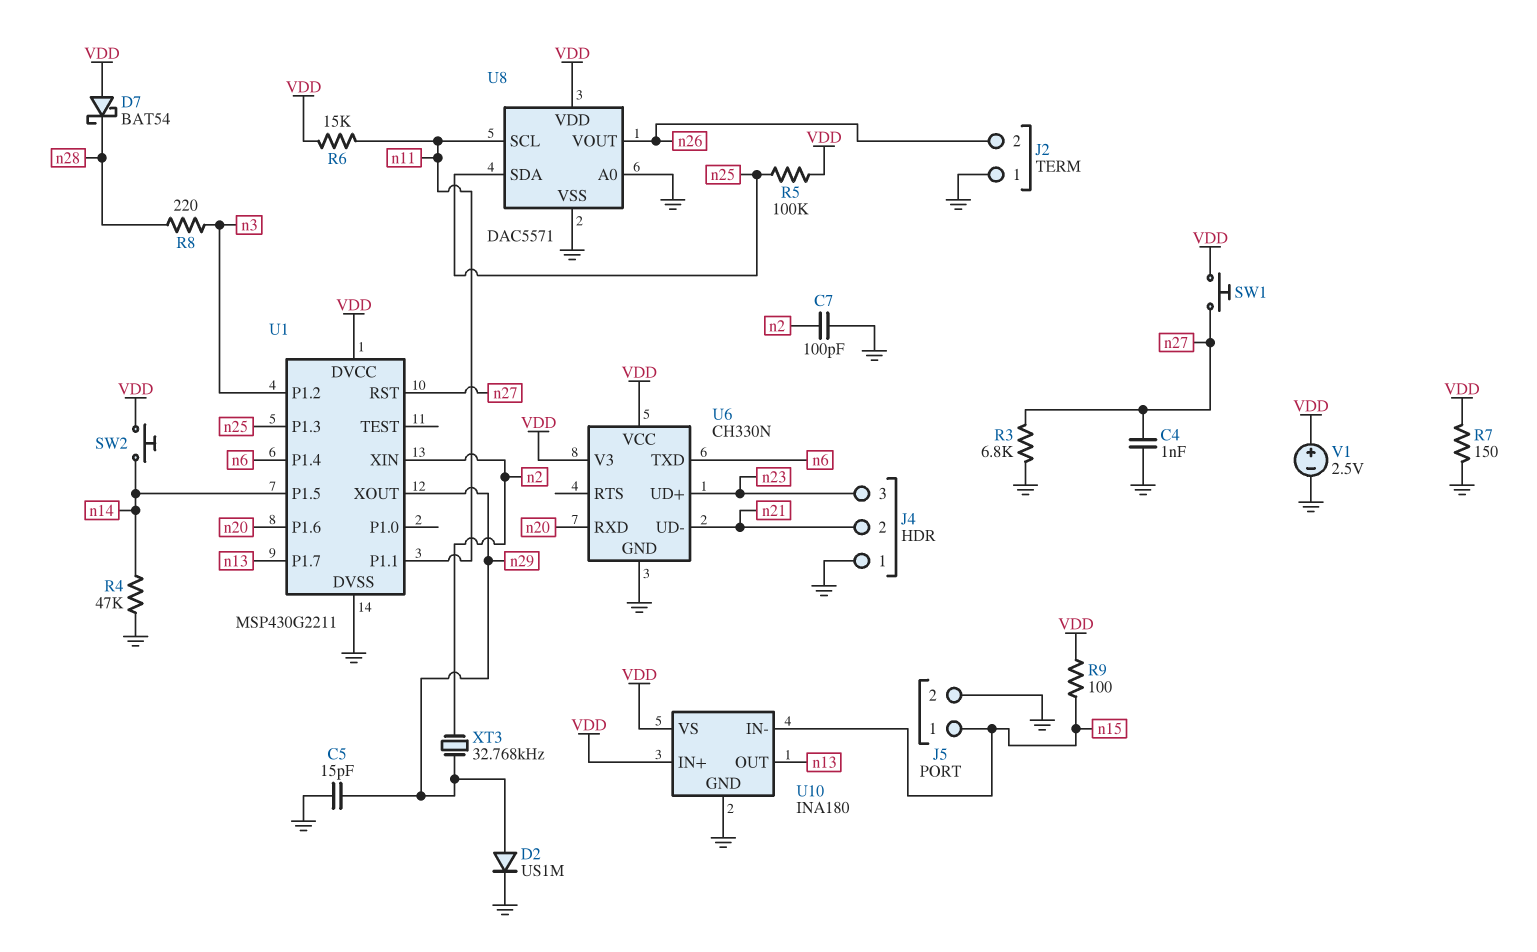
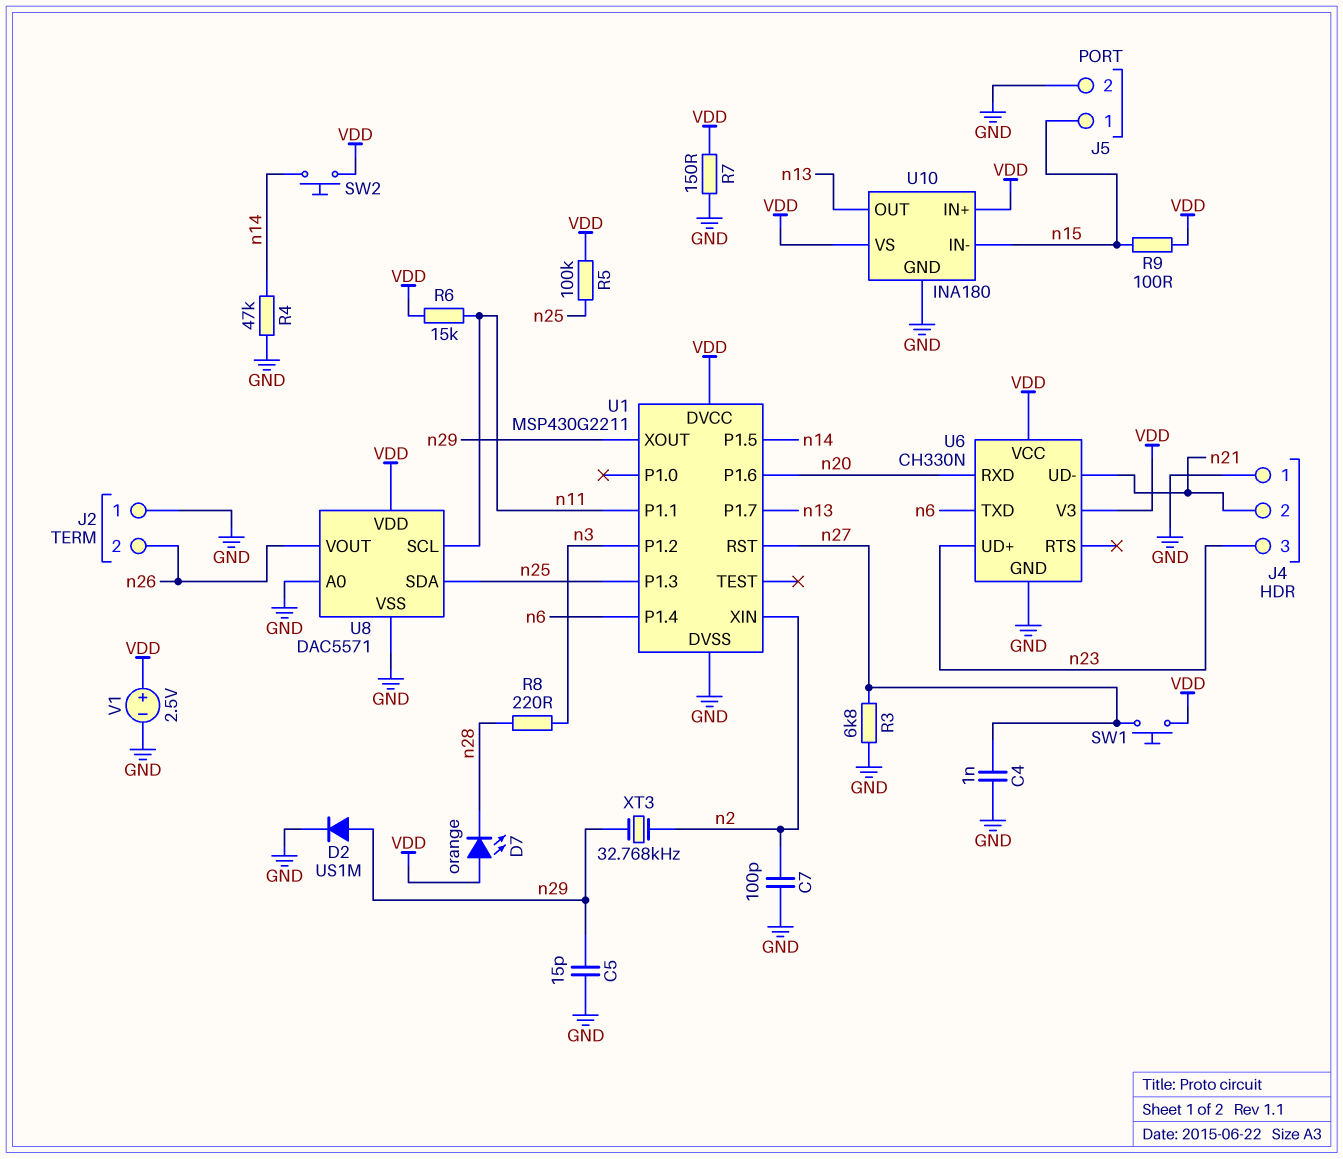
D7: schottky BAT54 (A VDD, K n28) -> LED orange (A VDD, K n28)

